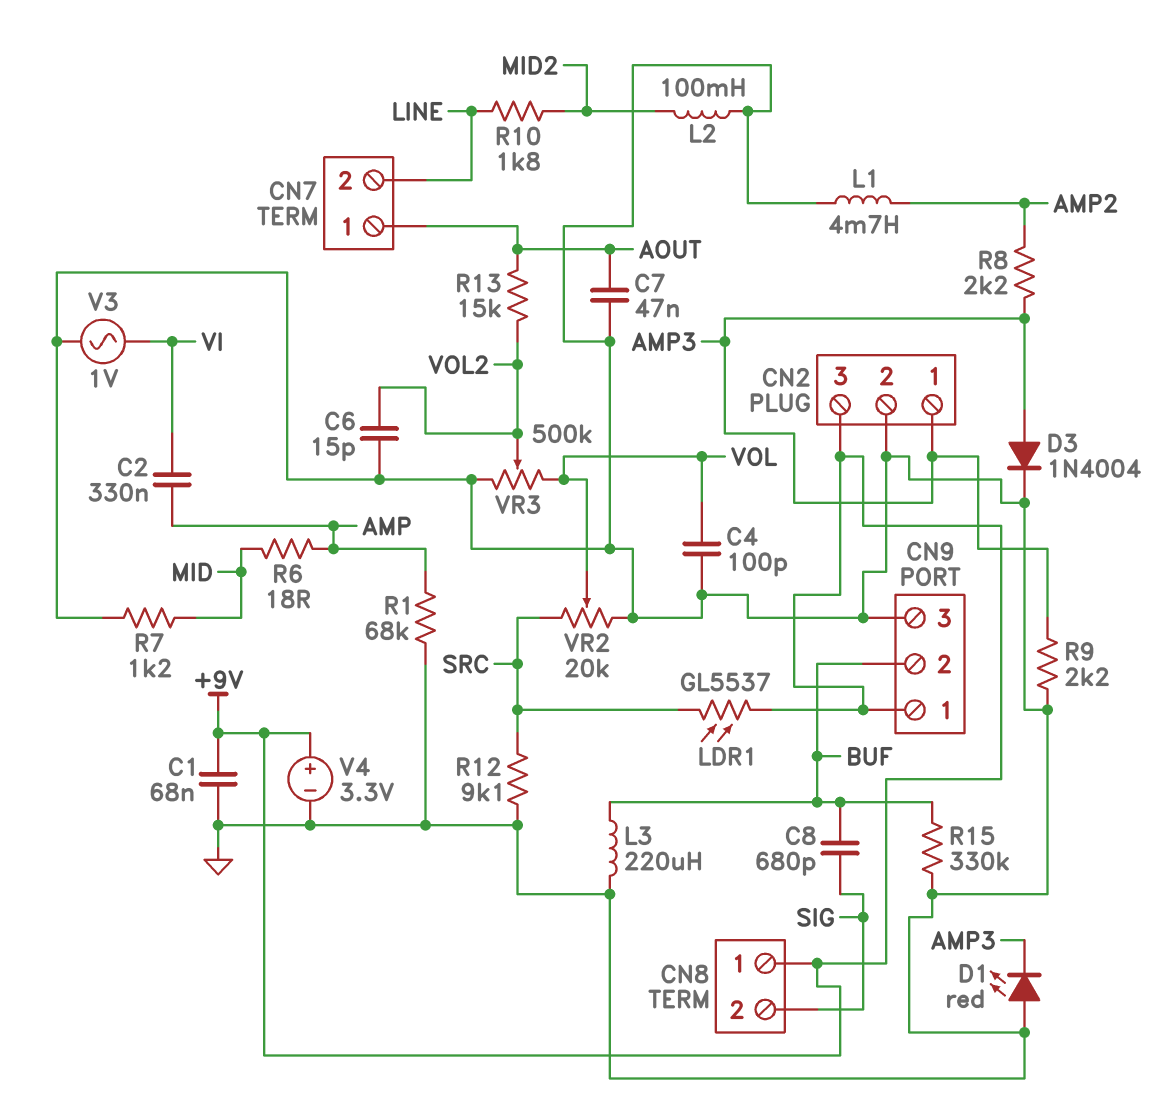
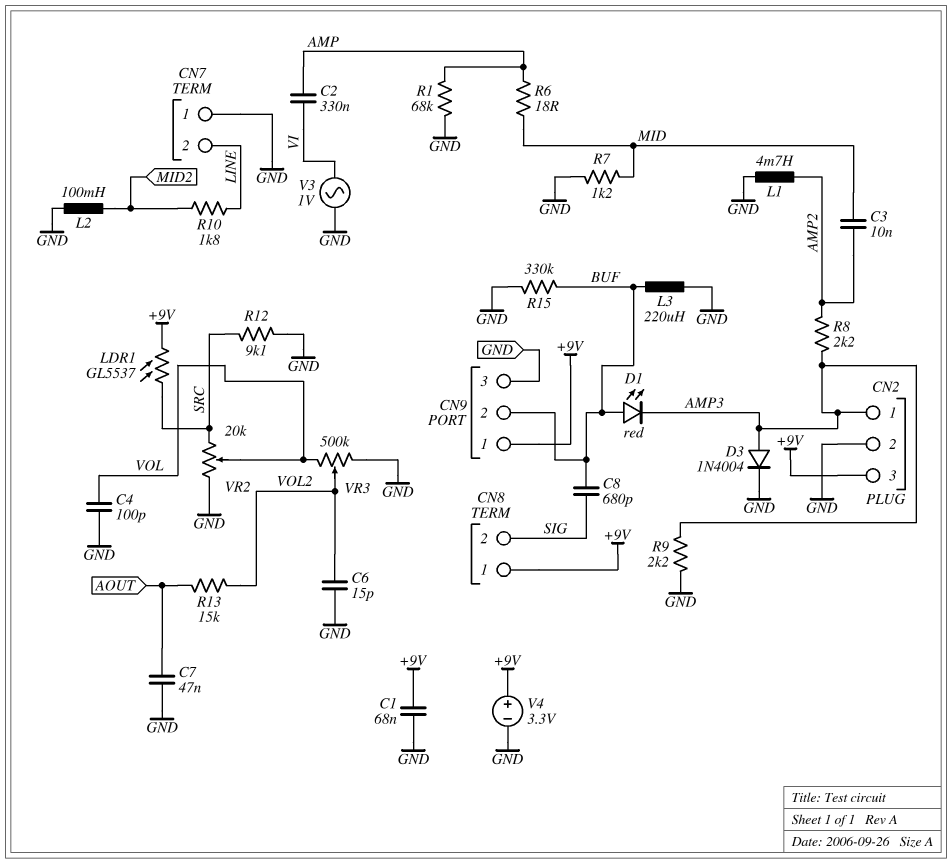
C3: none -> 10nF (AMP2, MID)
CN7 pin 1: AOUT -> GND
D1: LED red (A GND, K AMP3) -> LED red (A BUF, K AMP3)

